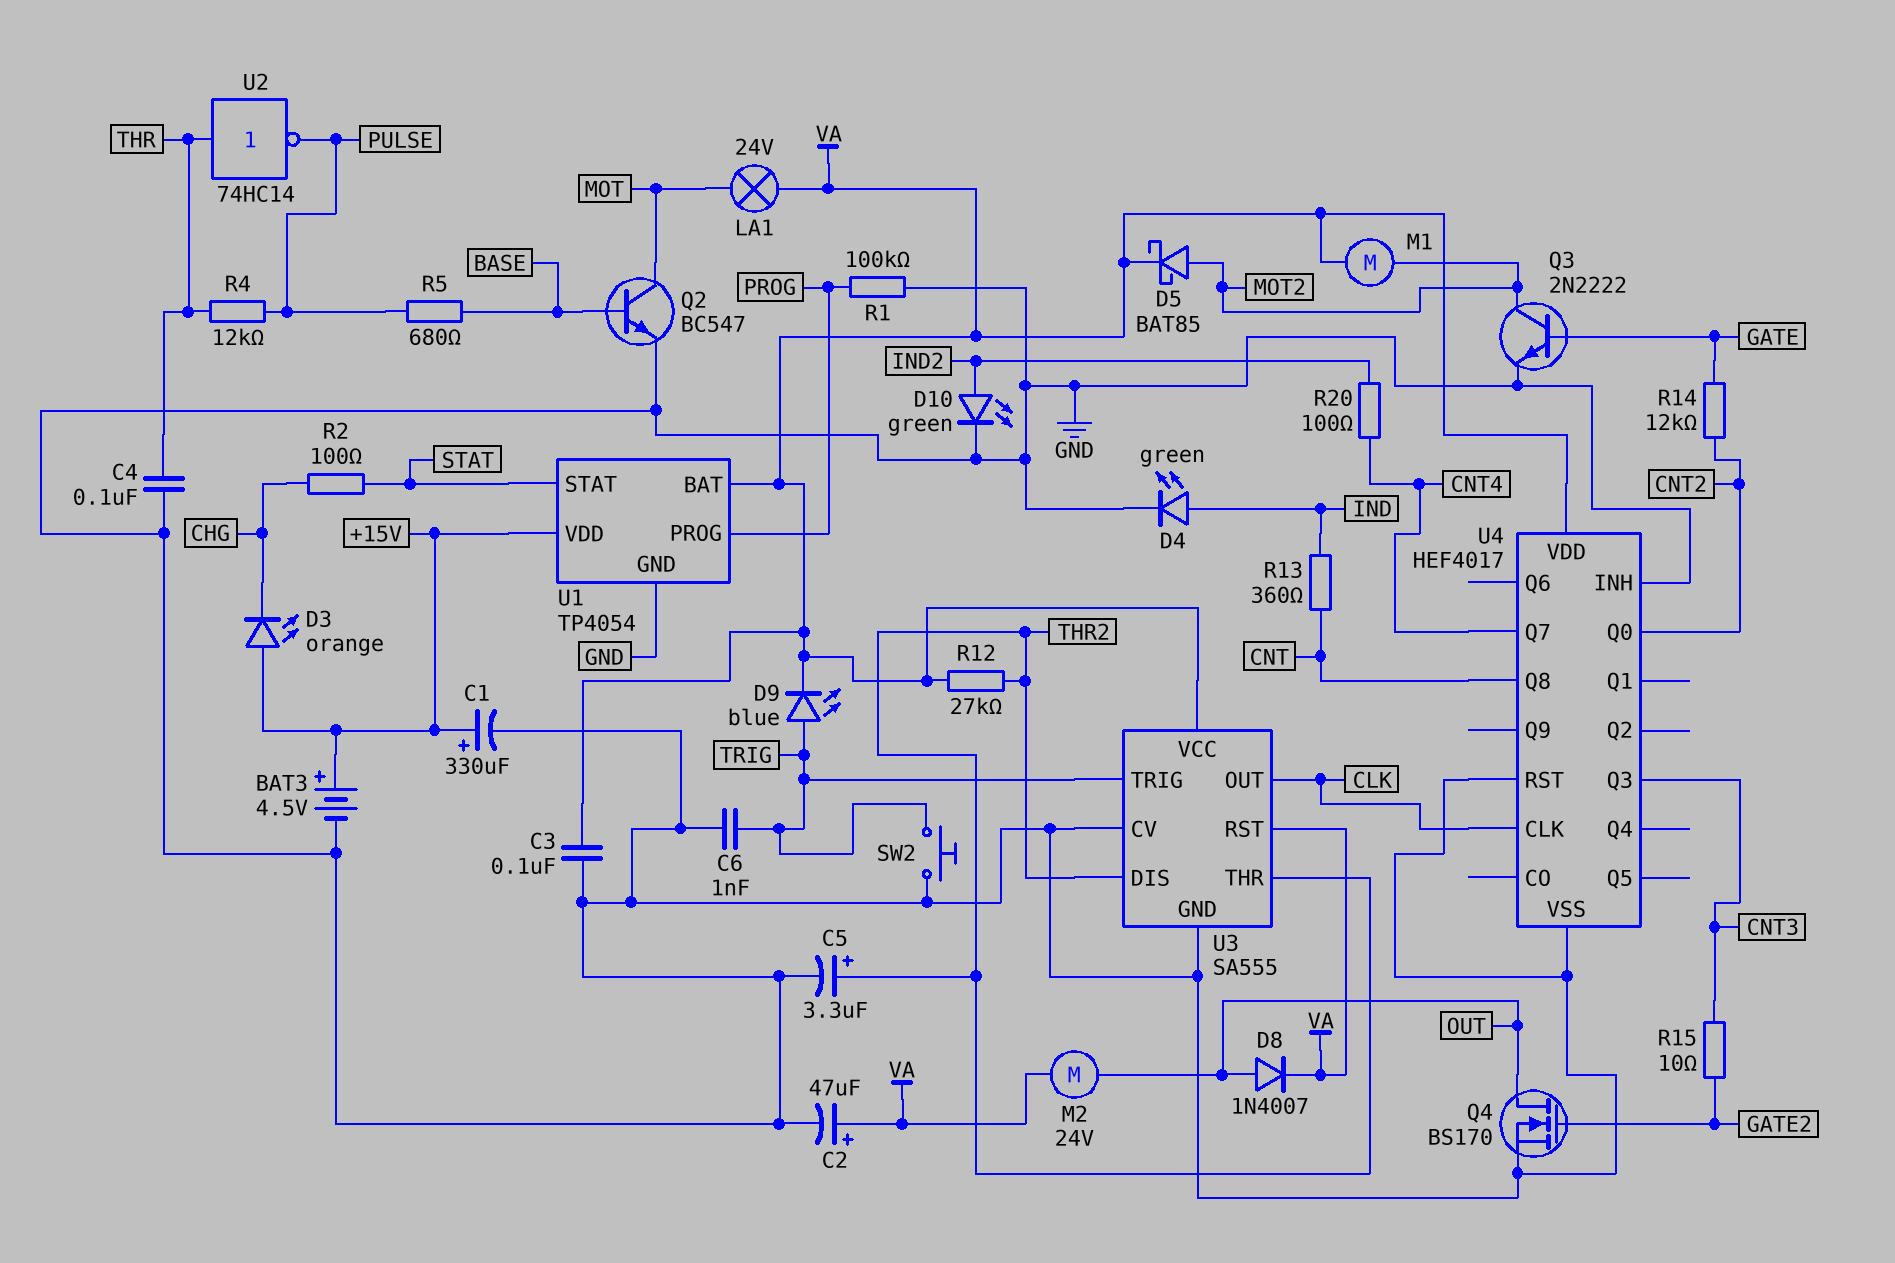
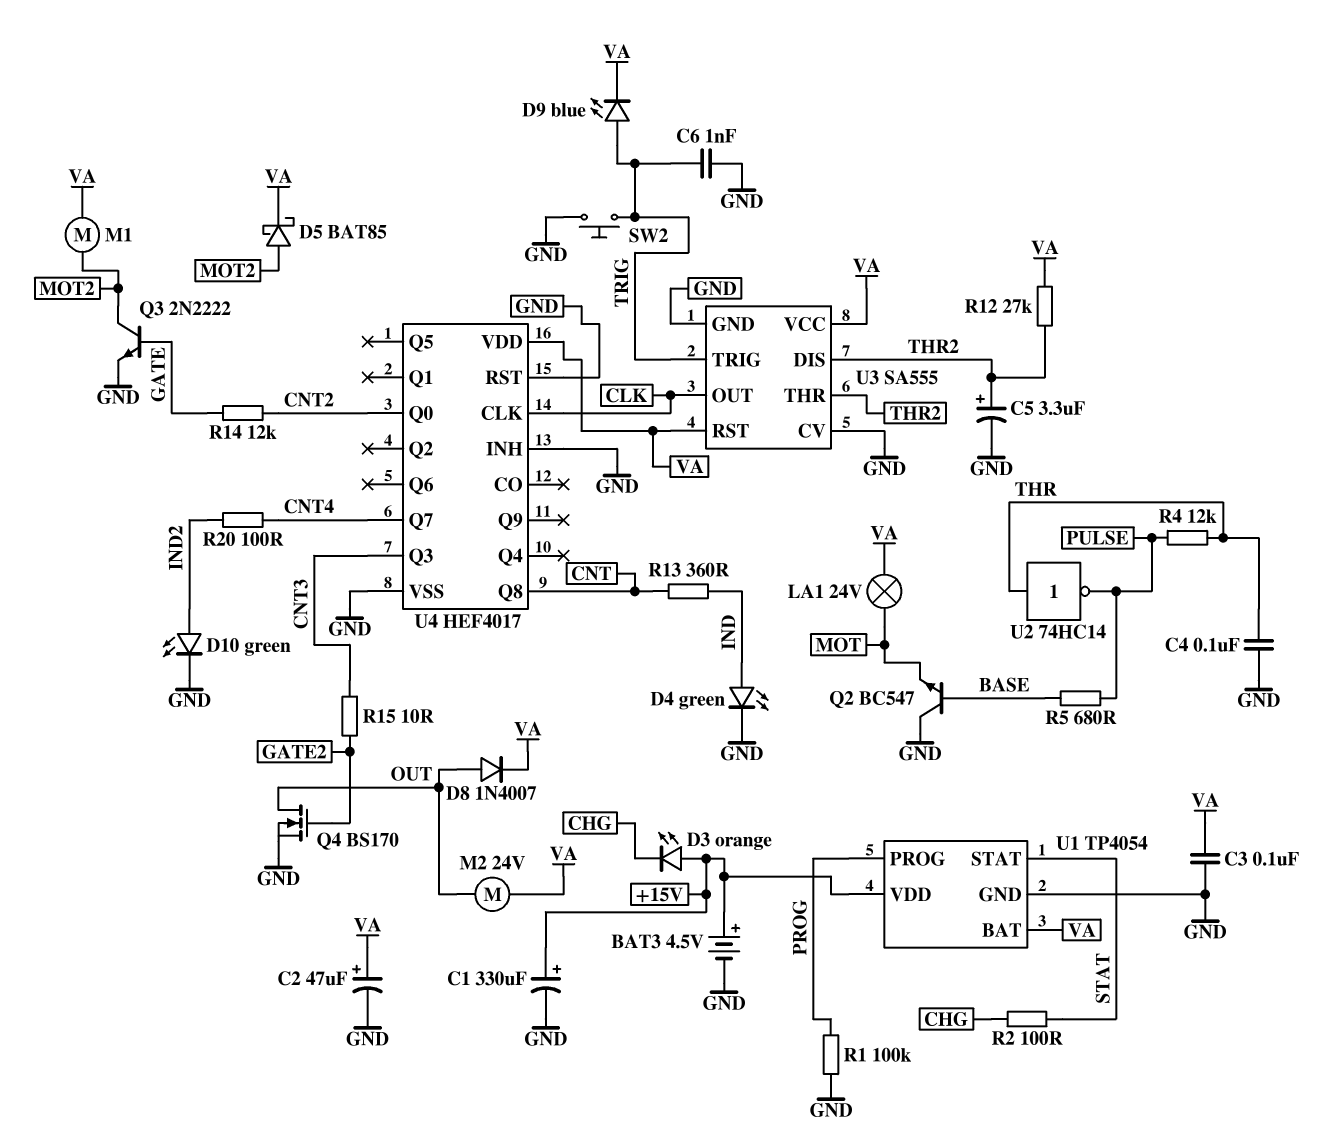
Q2: NPN BC547 (B BASE, C MOT, E GND) -> NPN BC547 (B BASE, C GND, E MOT)

